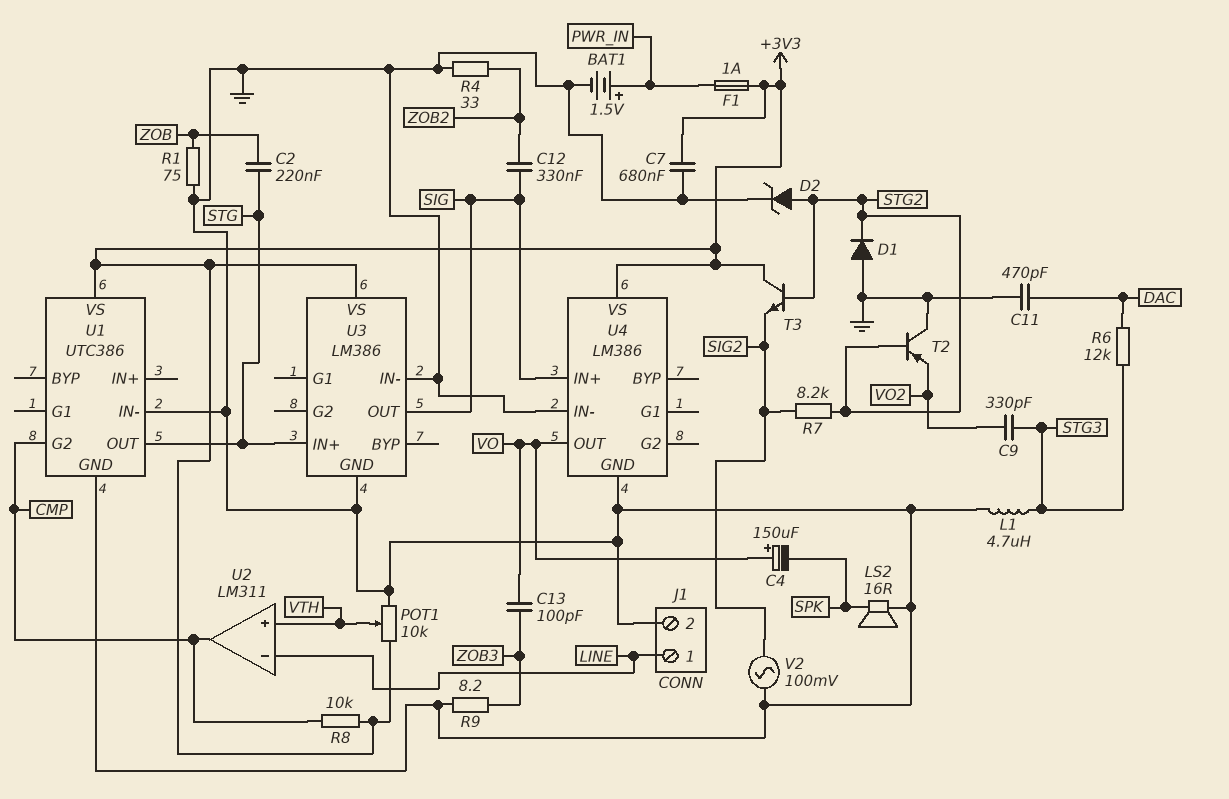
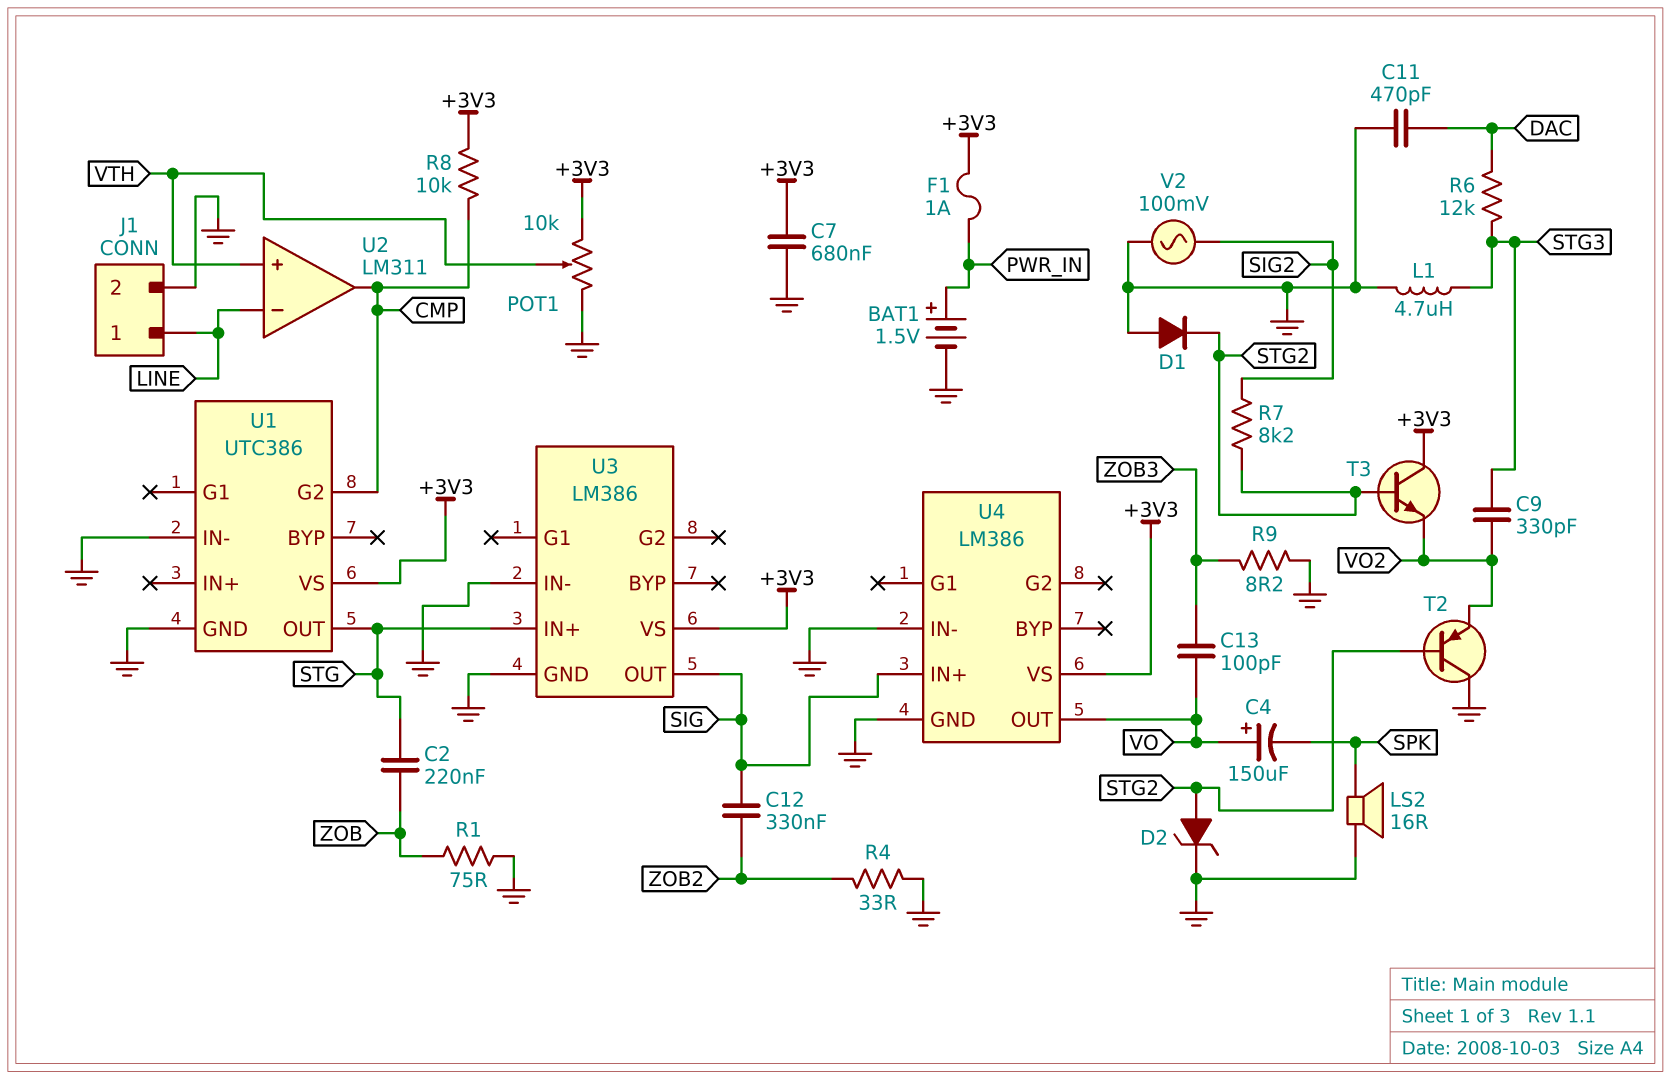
T3: NPN (B STG2, C +3V3, E SIG2) -> NPN (B STG2, C +3V3, E VO2)

